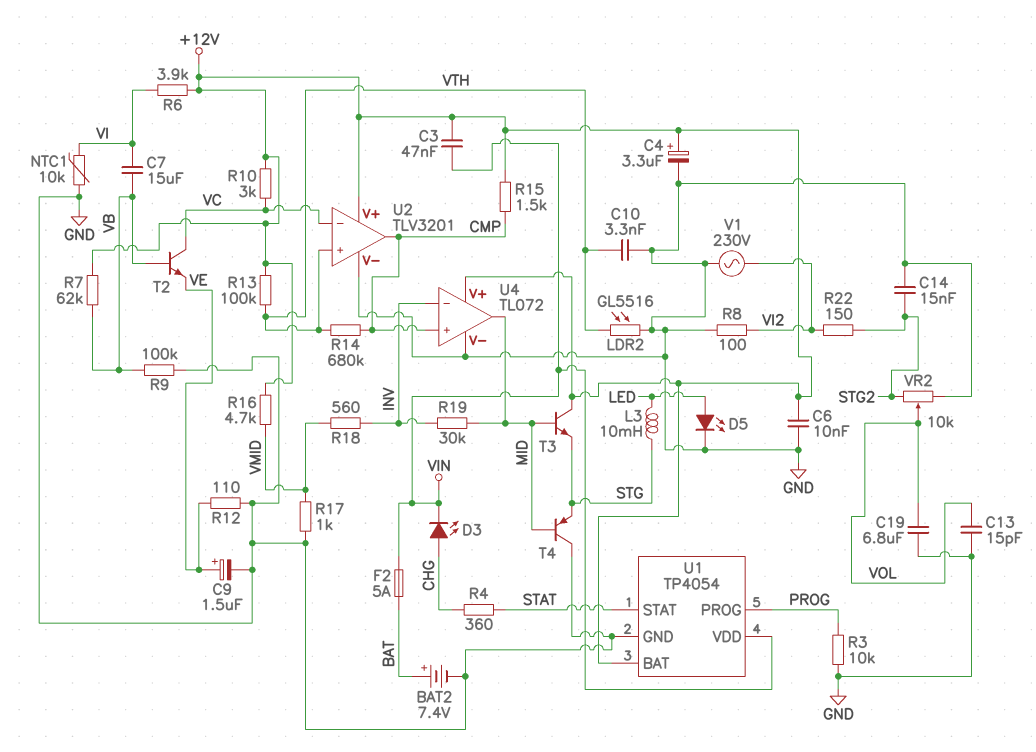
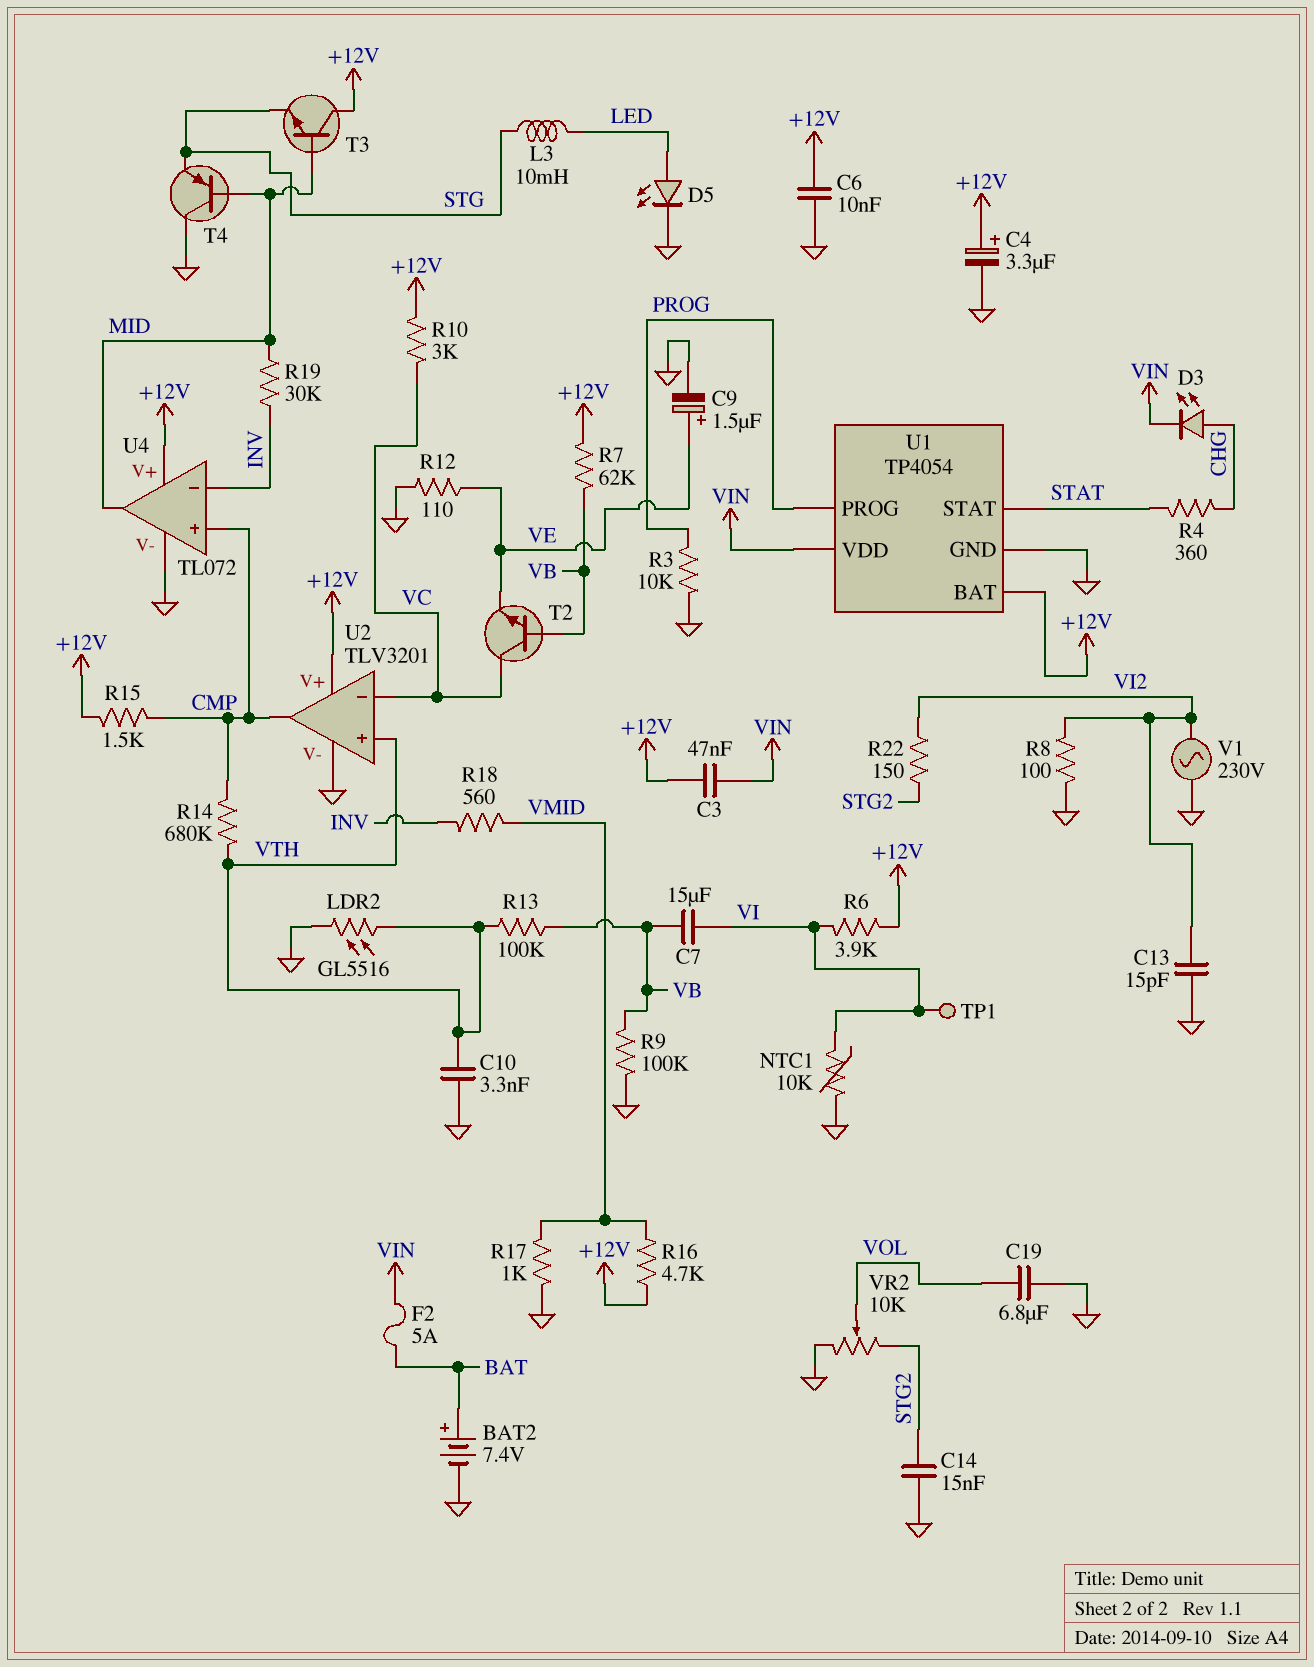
C13: 15pF (GND, VOL) -> 15pF (GND, VI2)
R13: 100k (+12V, VTH) -> 100k (VB, VTH)
TP1: none -> test point (VI)

